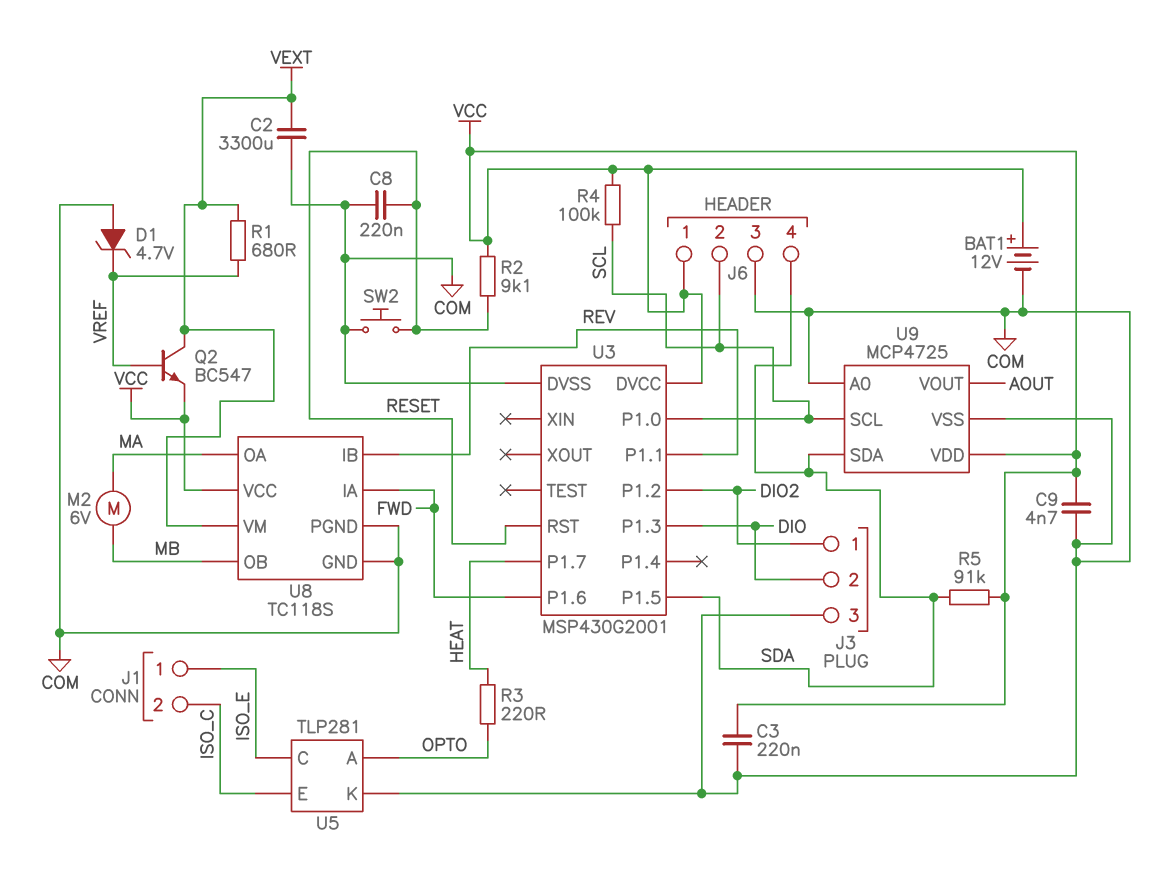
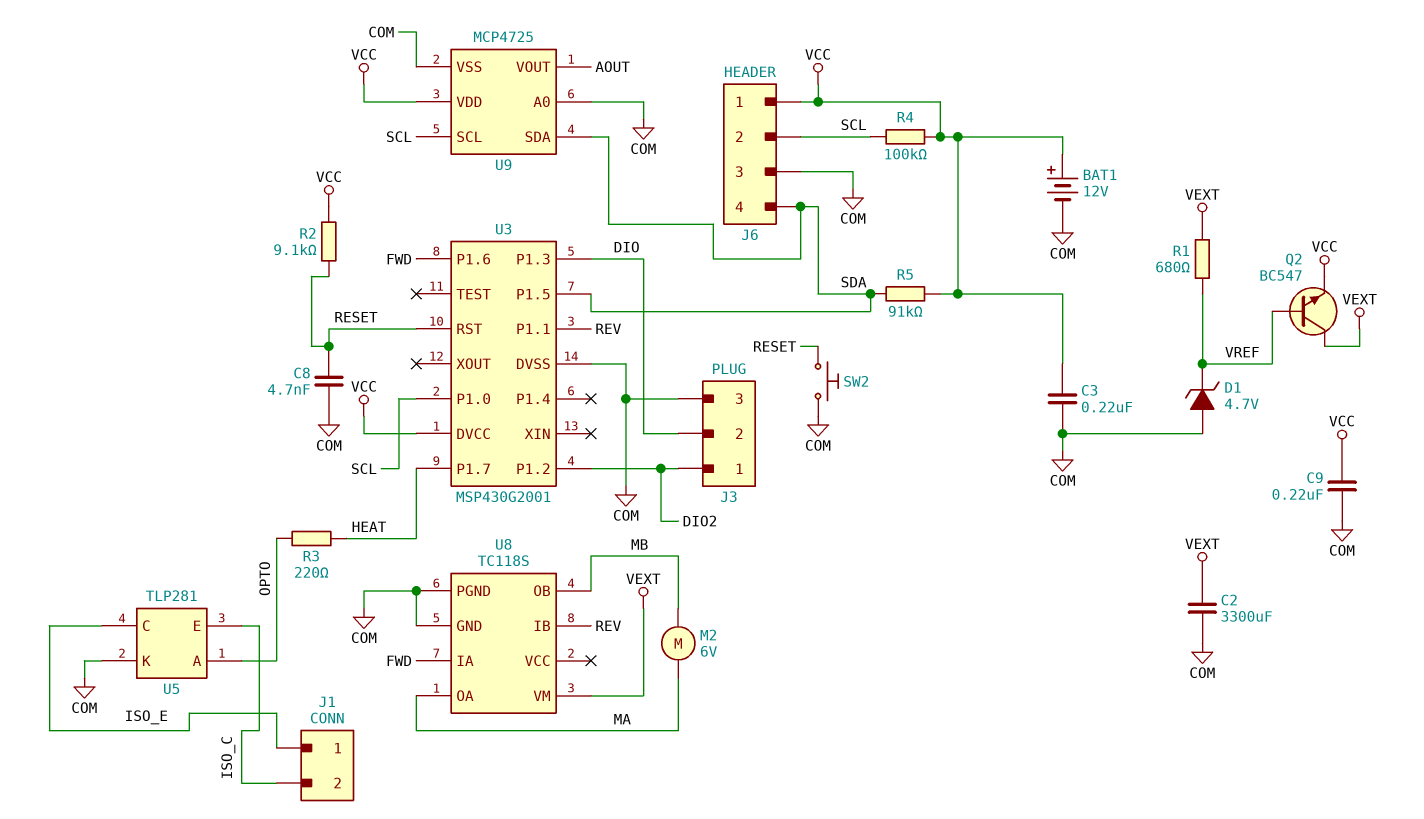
C8: 220nF (COM, RESET) -> 4.7nF (COM, RESET)
C9: 4.7nF (COM, VCC) -> 220nF (COM, VCC)
U8 pin VCC: VCC -> none

